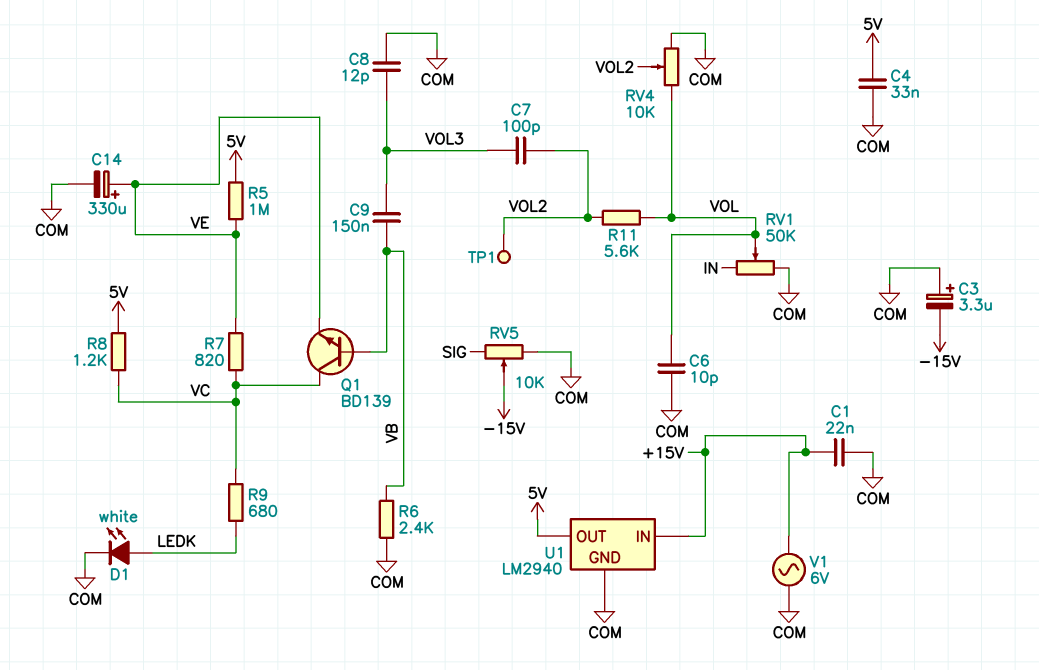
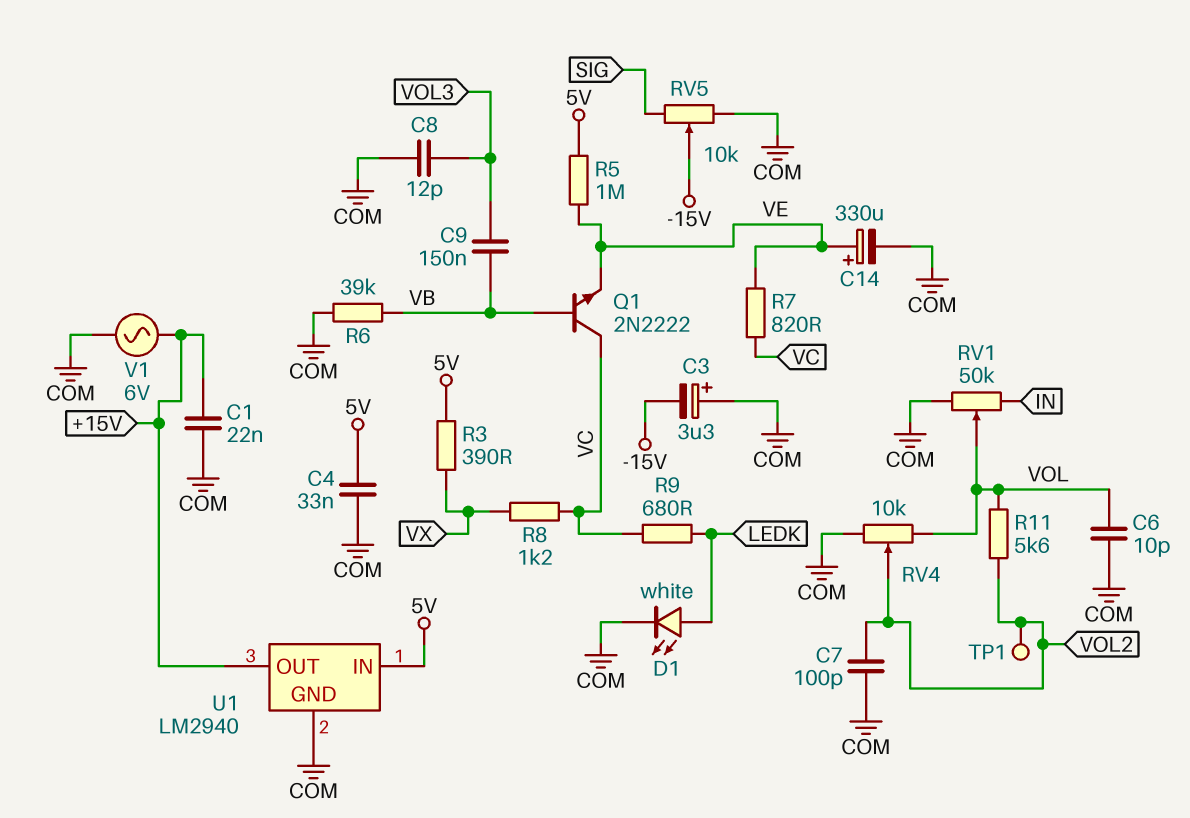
C7: 100pF (VOL2, VOL3) -> 100pF (COM, VOL2)
Q1: NPN BD139 (B VB, C VC, E VE) -> NPN 2N2222 (B VB, C VC, E VE)
R3: none -> 390 (5V, VX)
R6: 2.4k (COM, VB) -> 39k (COM, VB)
R8: 1.2k (5V, VC) -> 1.2k (VC, VX)
U1 pin IN: +15V -> 5V
U1 pin OUT: 5V -> +15V

